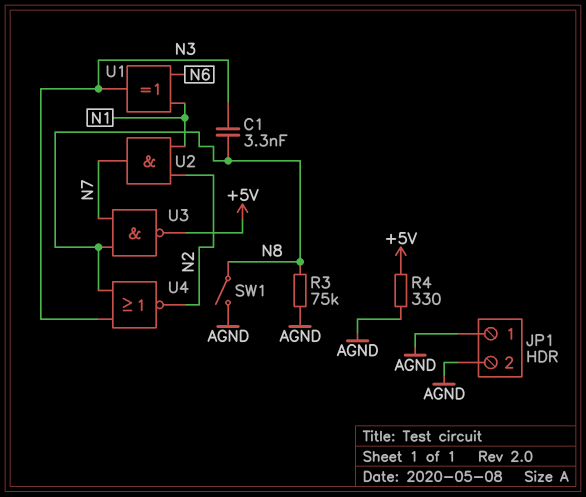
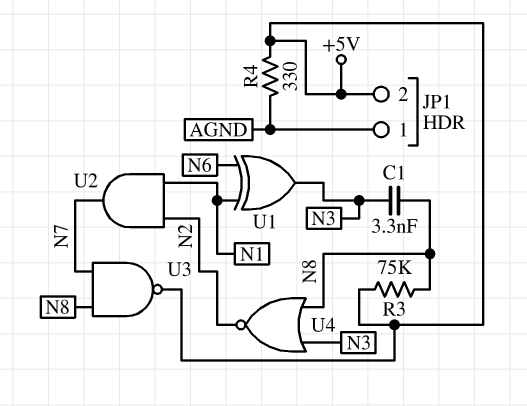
JP1 pin 2: AGND -> +5V
R3: 75k (AGND, N8) -> 75k (+5V, N8)
SW1: switch (AGND, N8) -> none

